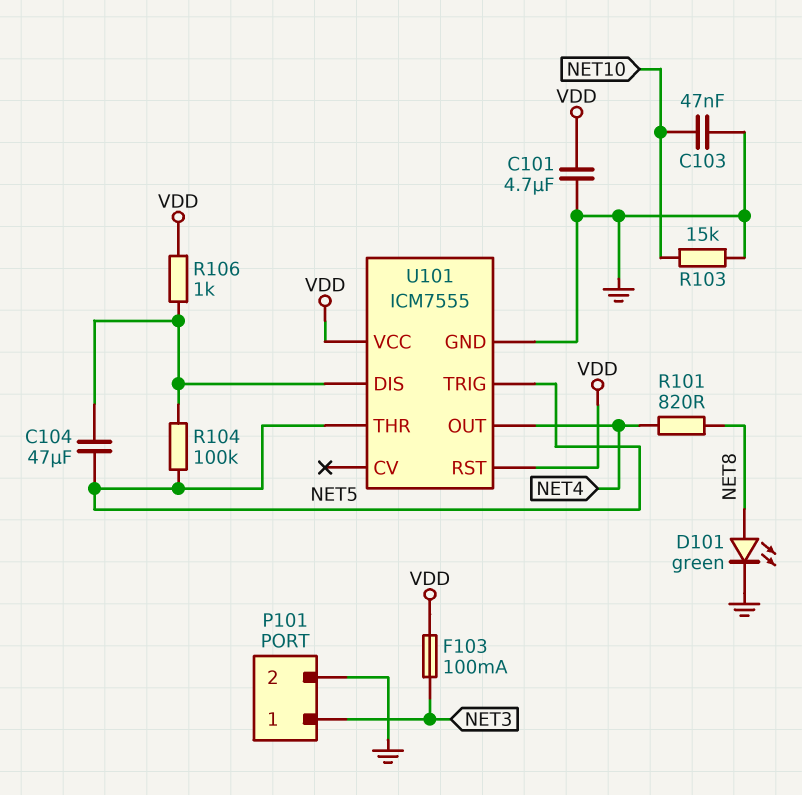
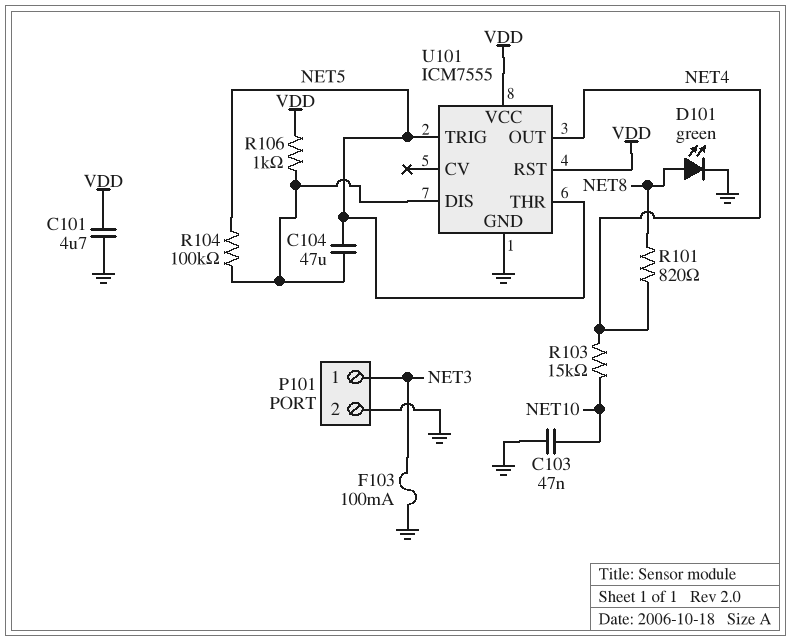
F103: 100mA (NET3, VDD) -> 100mA (GND, NET3)
R103: 15k (GND, NET10) -> 15k (NET4, NET10)

